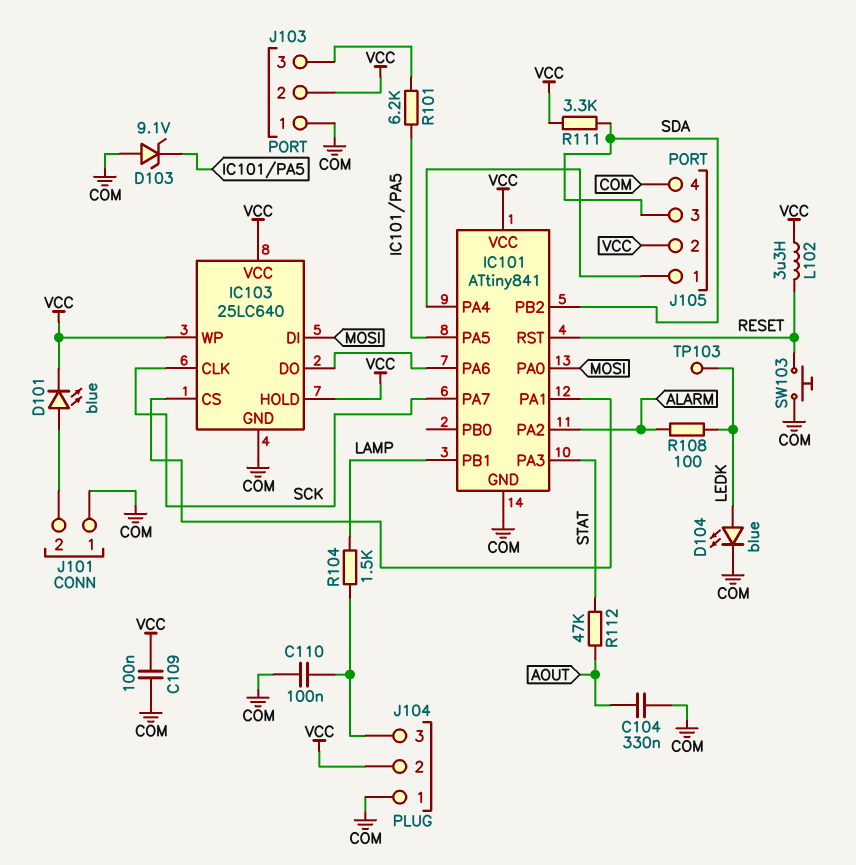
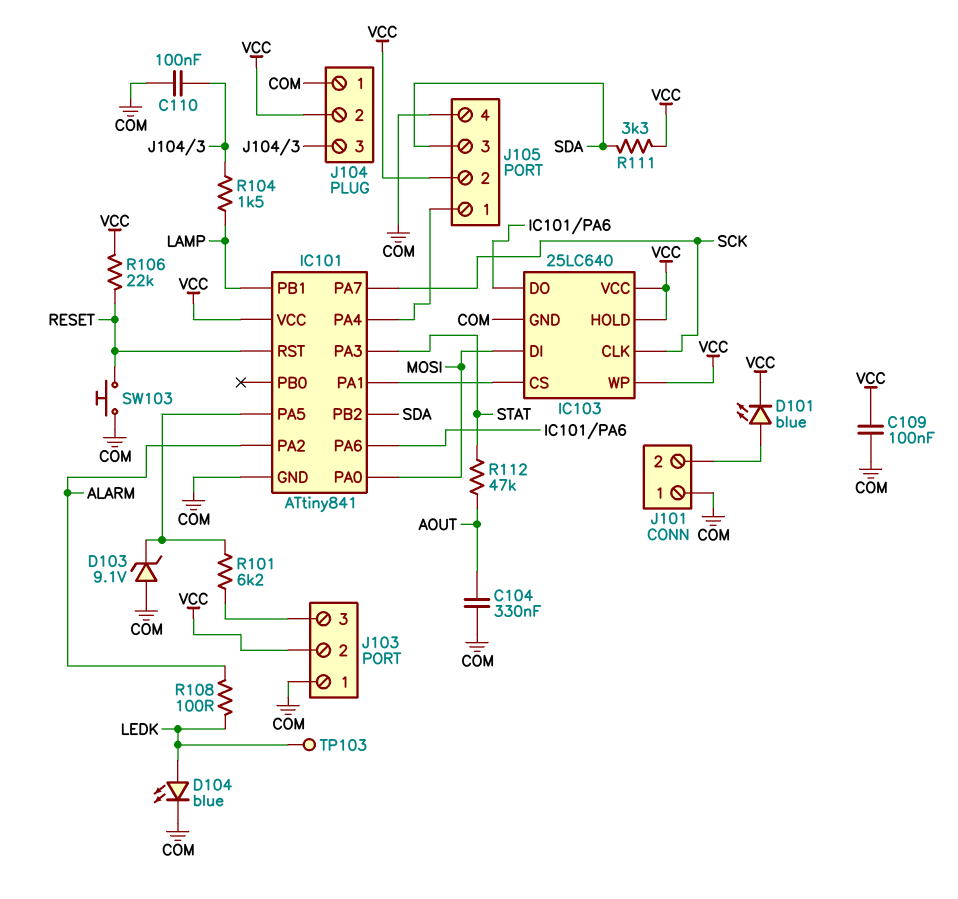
L102: 3.3uH (RESET, VCC) -> none
R106: none -> 22k (RESET, VCC)

